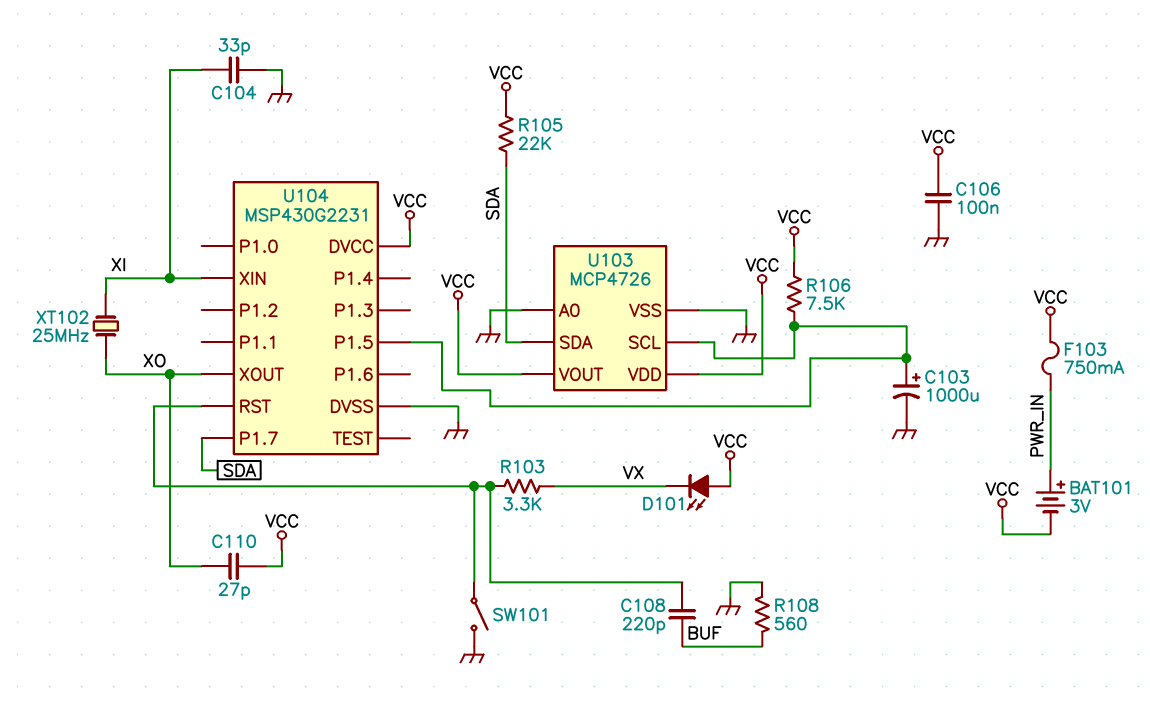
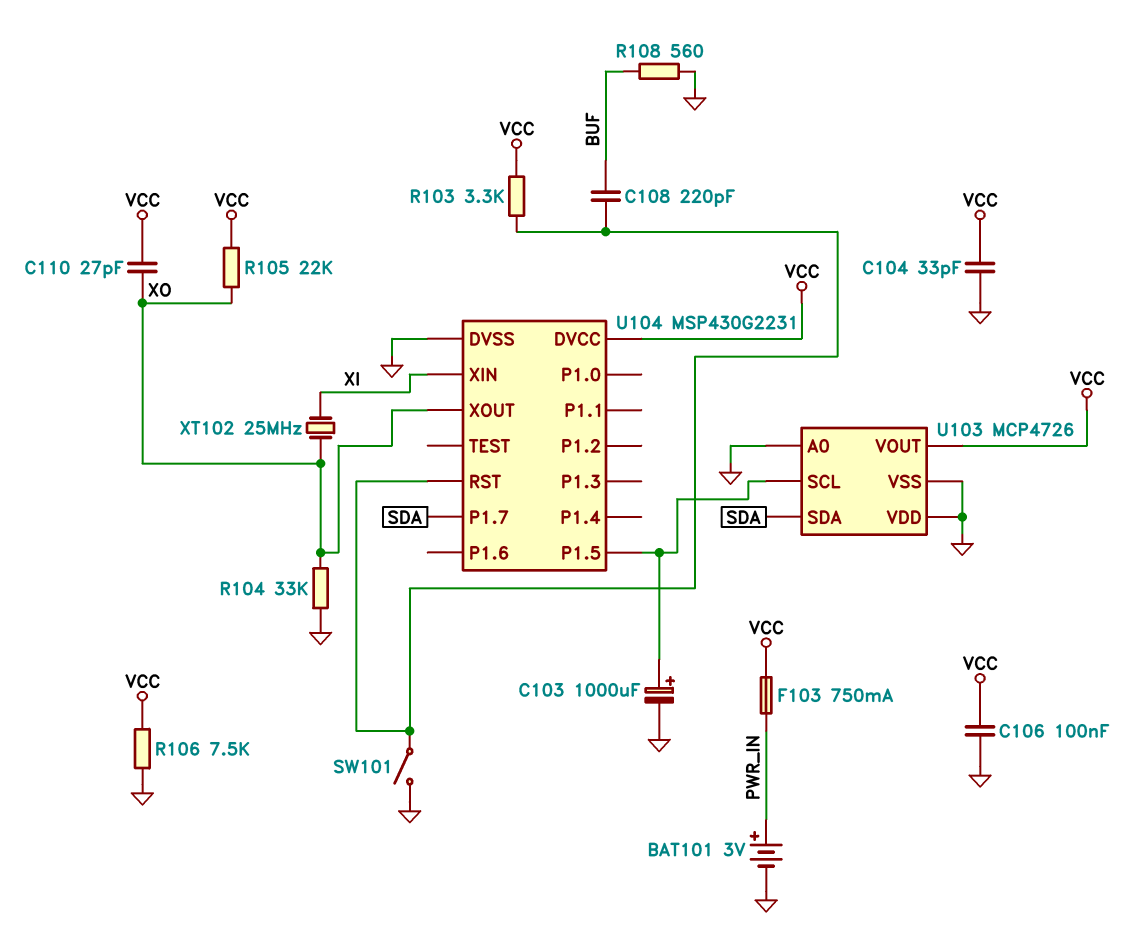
BAT101: 3V (plus PWR_IN, minus VCC) -> 3V (plus PWR_IN, minus GND)
C104: 33pF (GND, XI) -> 33pF (GND, VCC)
D101: LED (A VCC, K VX) -> none
R103: 3.3k (U104/RST, VX) -> 3.3k (U104/RST, VCC)
R104: none -> 33k (GND, XO)
R105: 22k (SDA, VCC) -> 22k (VCC, XO)
R106: 7.5k (U103/SCL, VCC) -> 7.5k (GND, VCC)
U103 pin VDD: VCC -> GND

